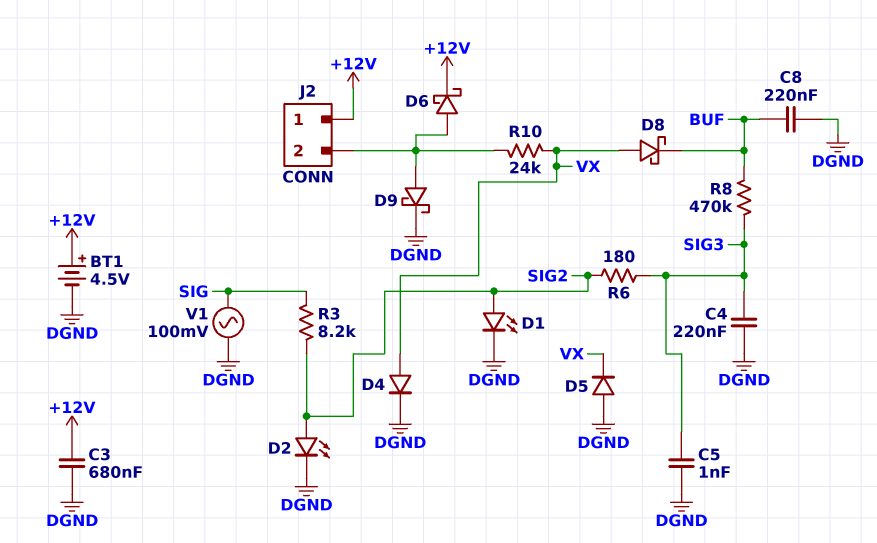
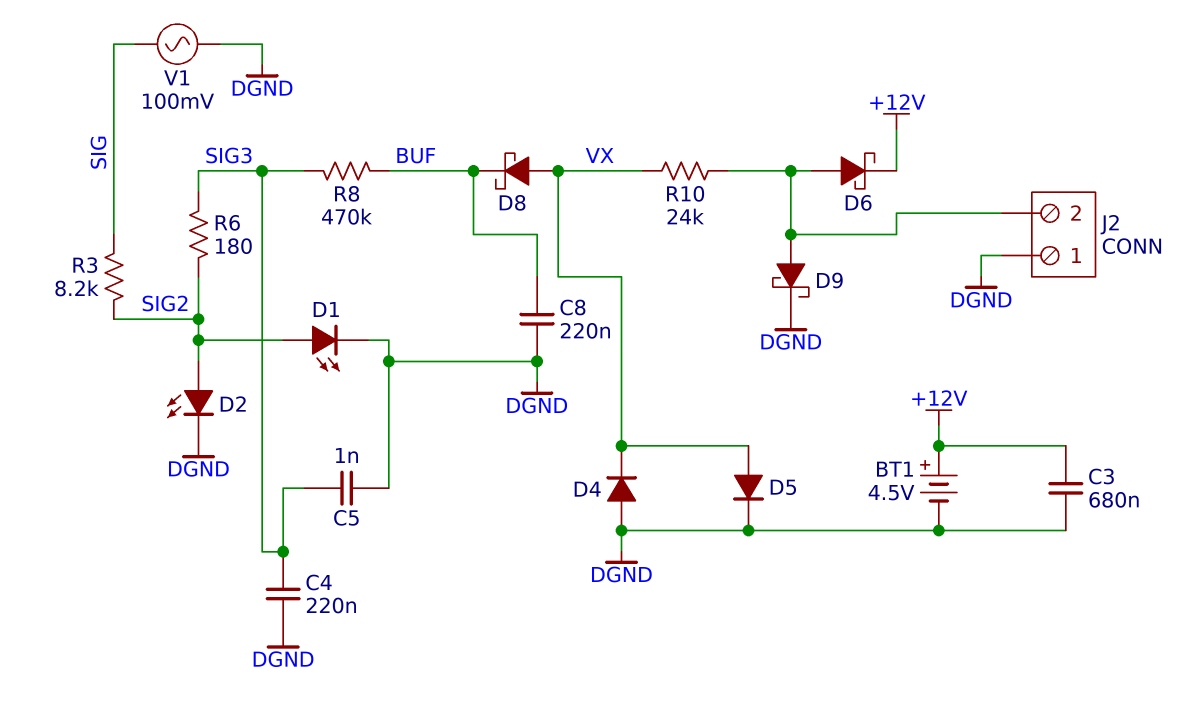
D4: diode (A VX, K DGND) -> diode (A DGND, K VX)
D5: diode (A DGND, K VX) -> diode (A VX, K DGND)
J2 pin 1: +12V -> DGND

